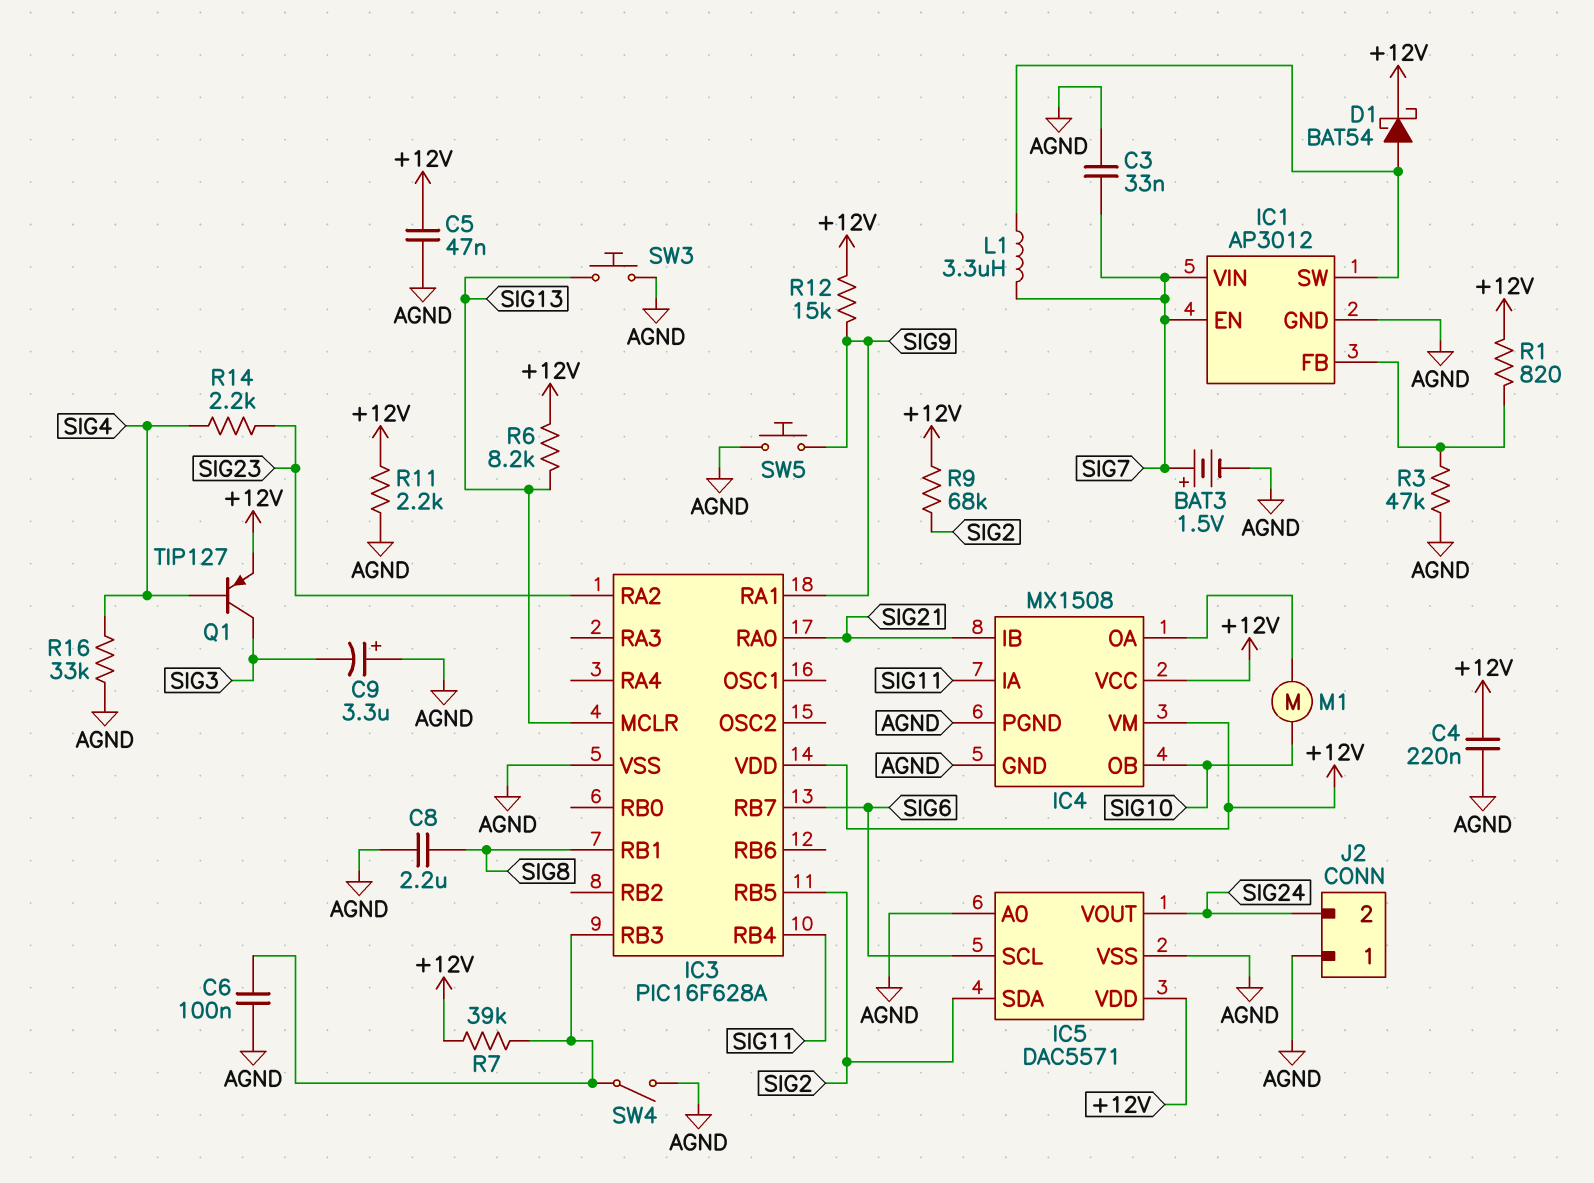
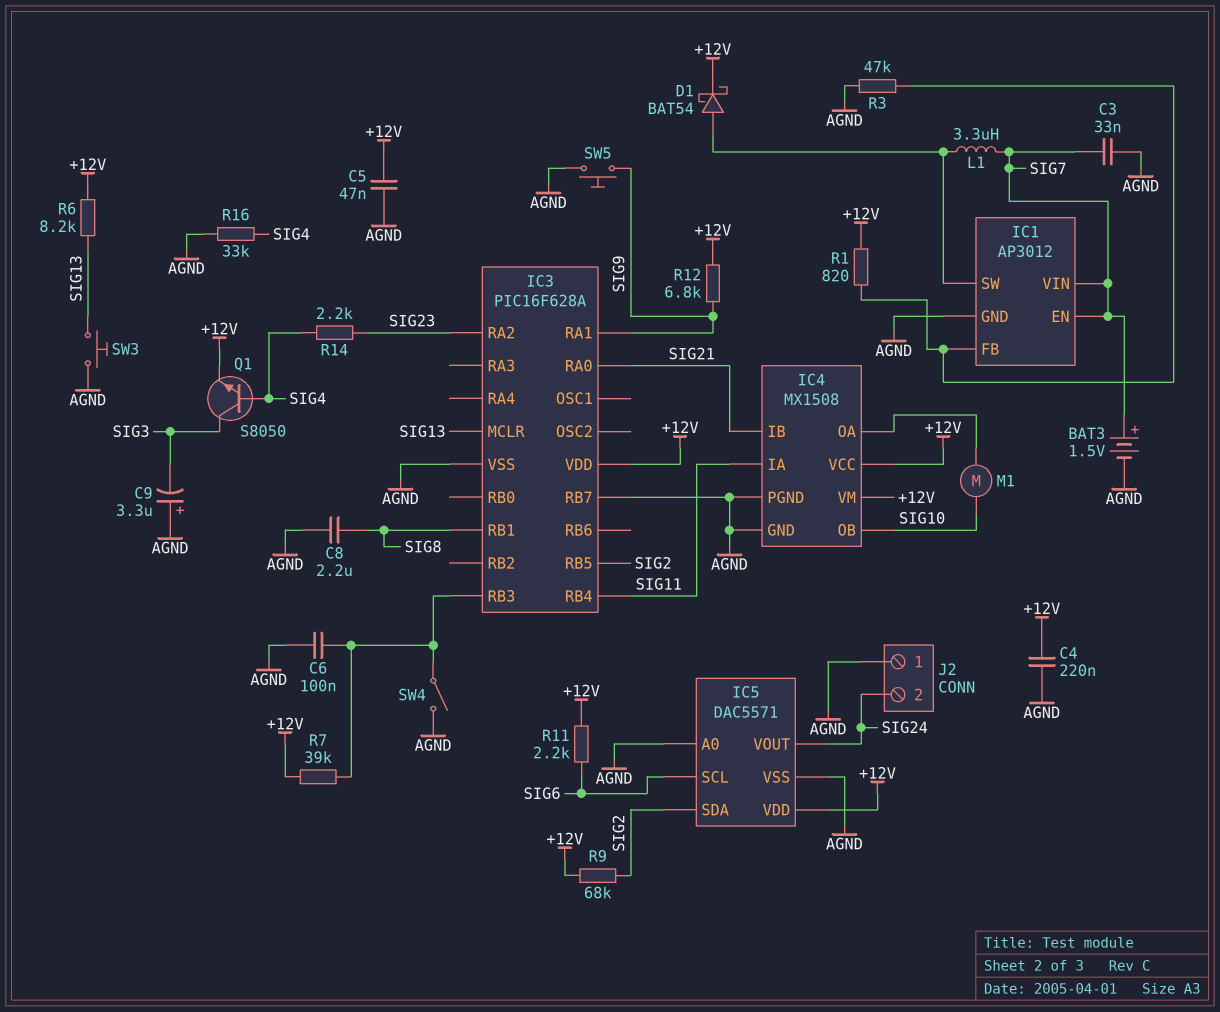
IC3 pin RB7: SIG6 -> AGND
Q1: PNP TIP127 (B SIG4, C SIG3, E +12V) -> NPN S8050 (B SIG4, C SIG3, E +12V)
R11: 2.2k (+12V, AGND) -> 2.2k (+12V, SIG6)
R12: 15k (+12V, SIG9) -> 6.8k (+12V, SIG9)

